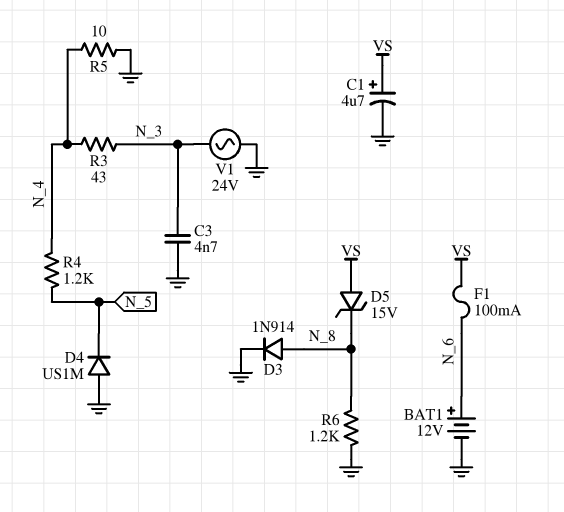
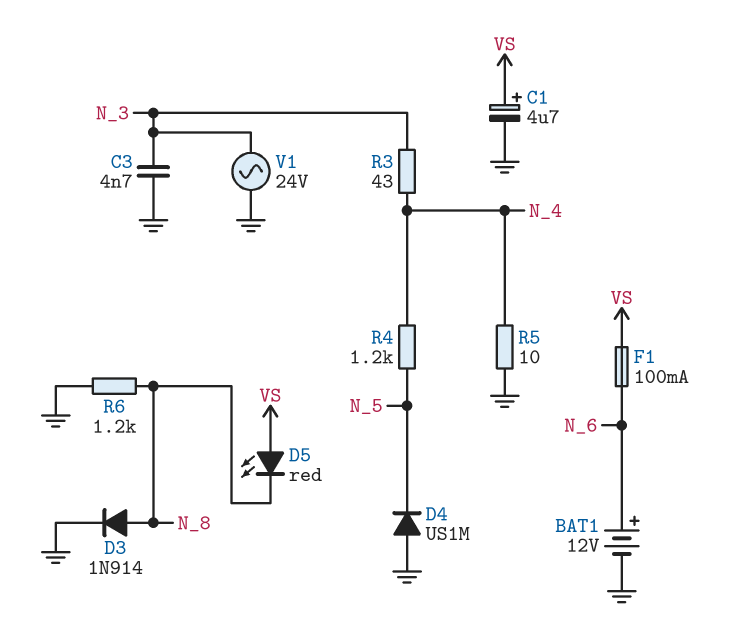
D5: zener 15V (A VS, K N_8) -> LED red (A VS, K N_8)

